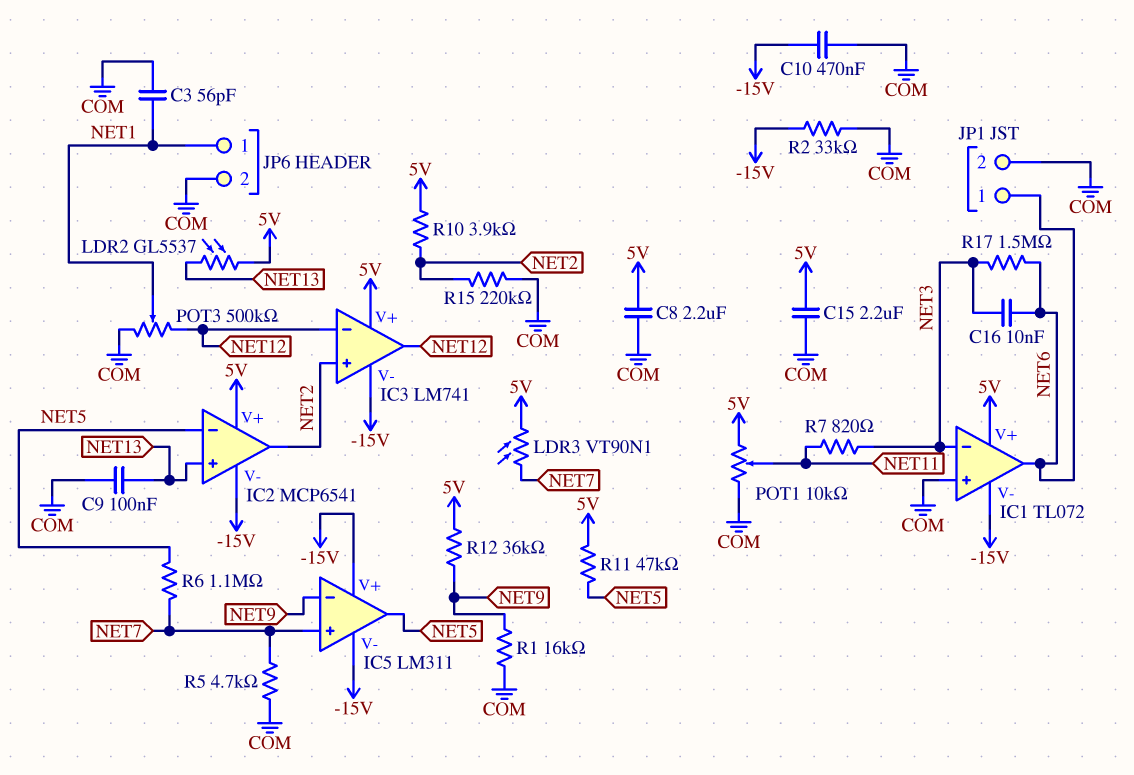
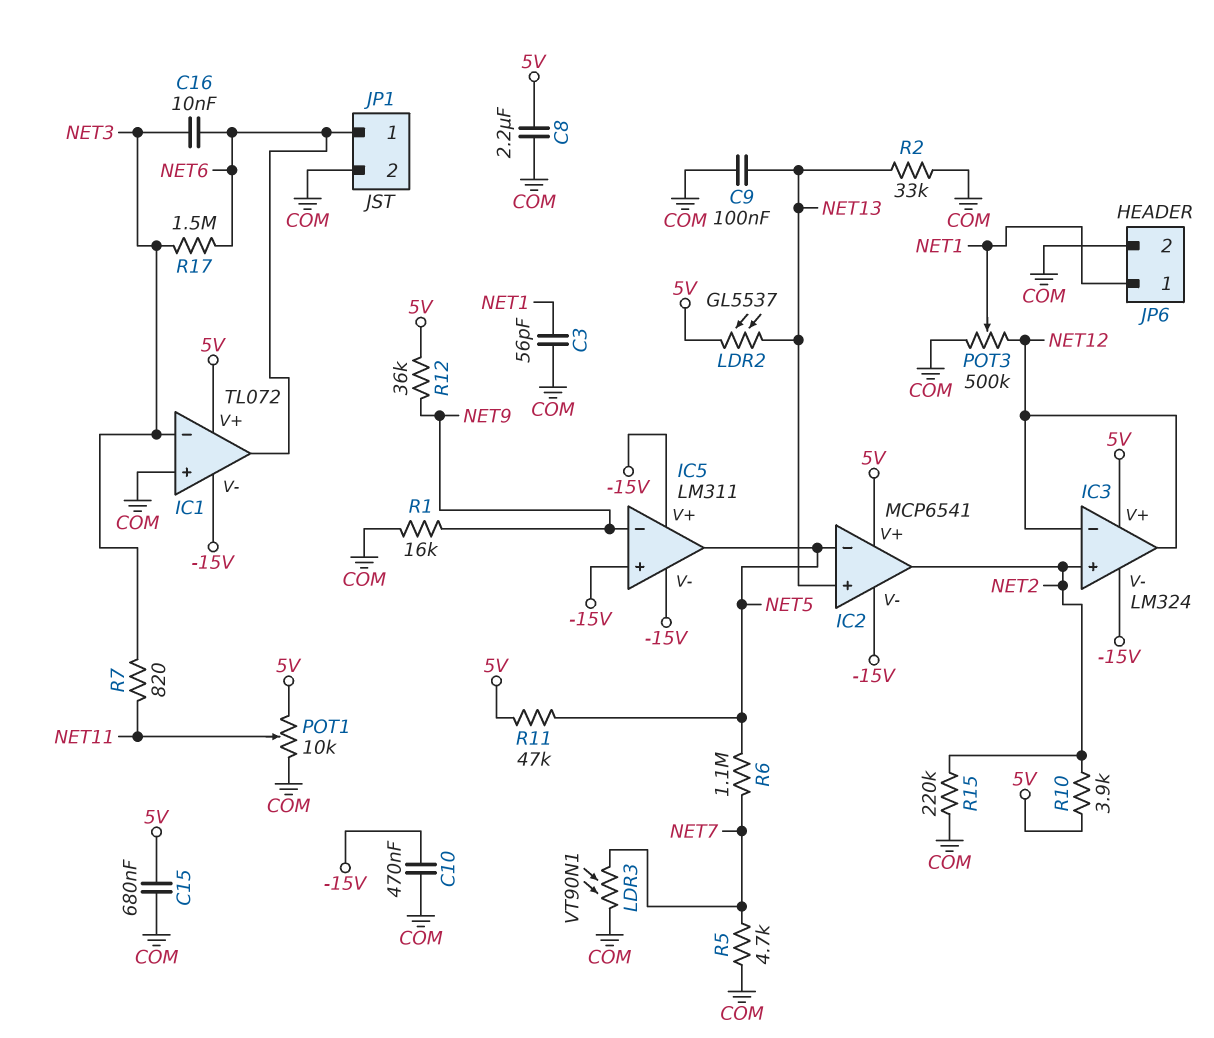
C15: 2.2uF (5V, COM) -> 680nF (5V, COM)
IC3: LM741 -> LM324
IC5 pin in+: NET7 -> -15V
LDR3: VT90N1 (5V, NET7) -> VT90N1 (COM, NET7)
R2: 33k (-15V, COM) -> 33k (COM, NET13)

